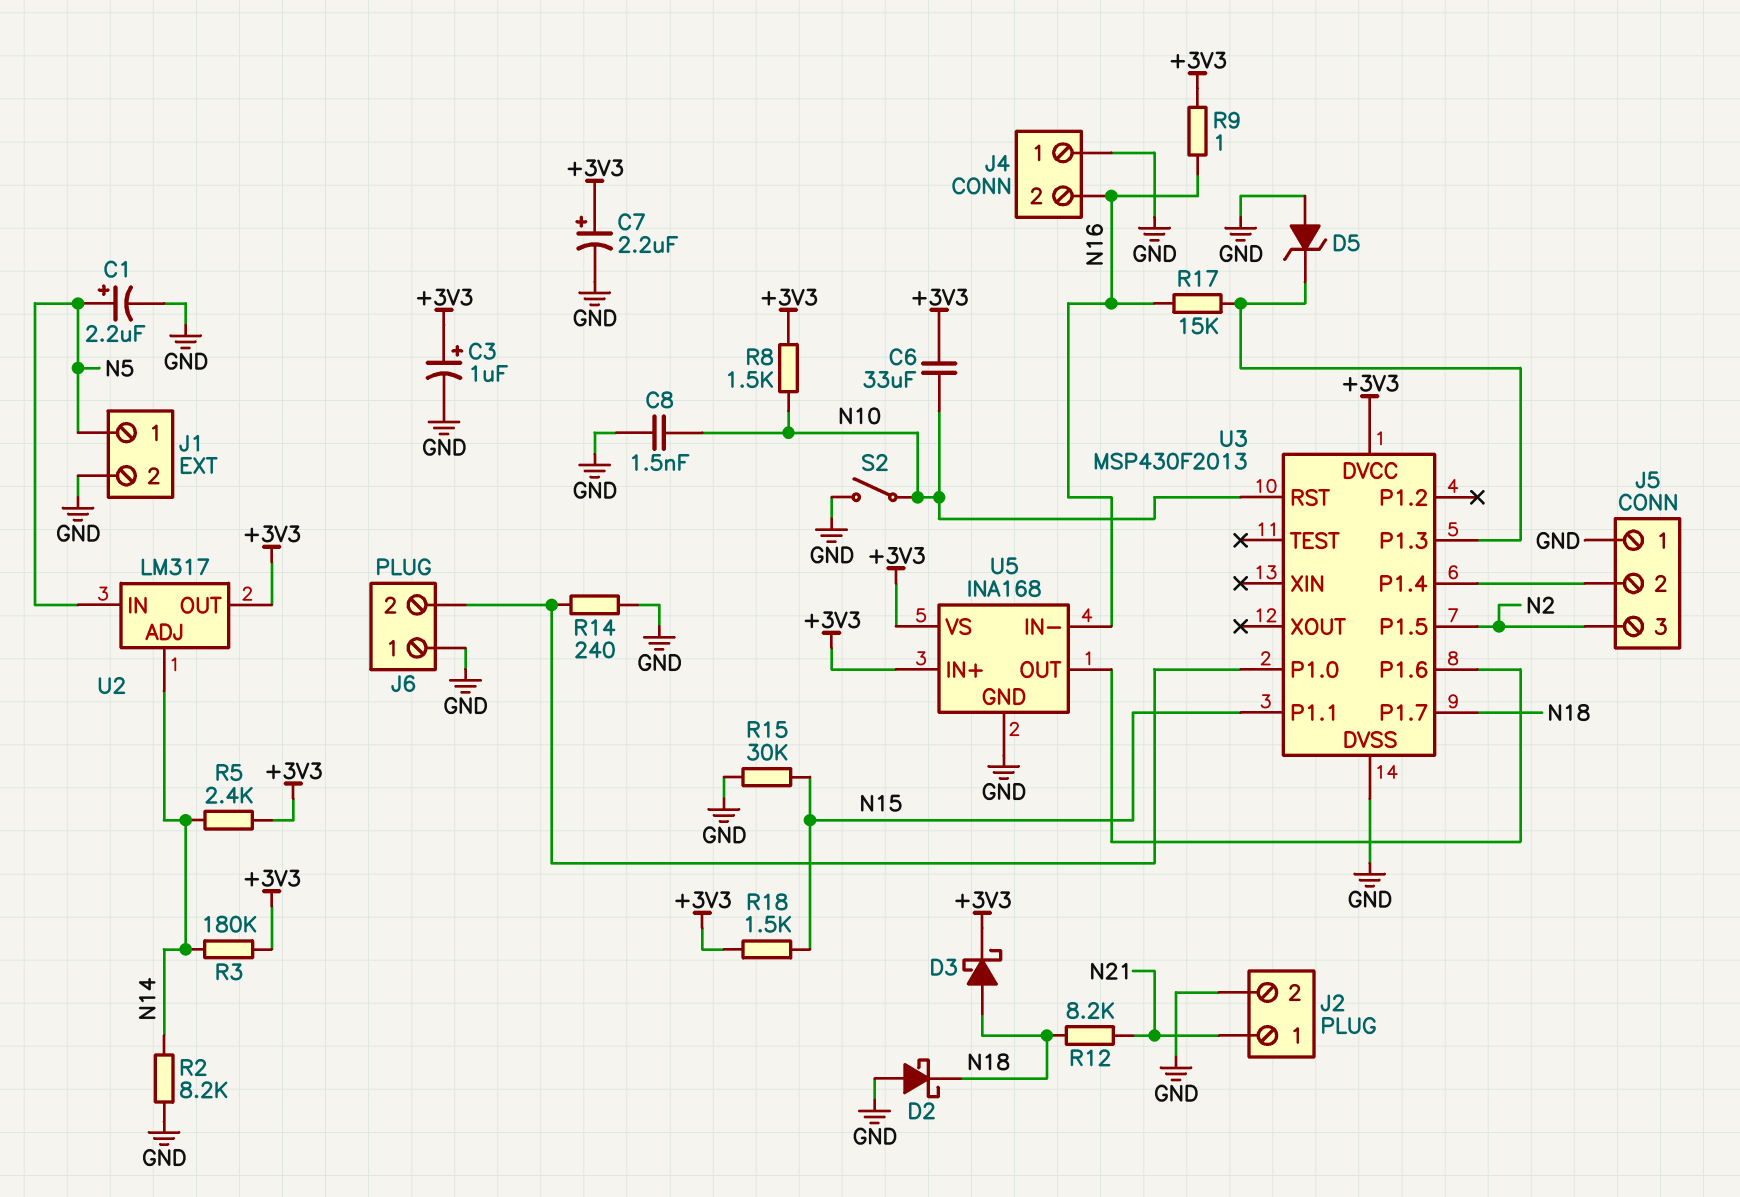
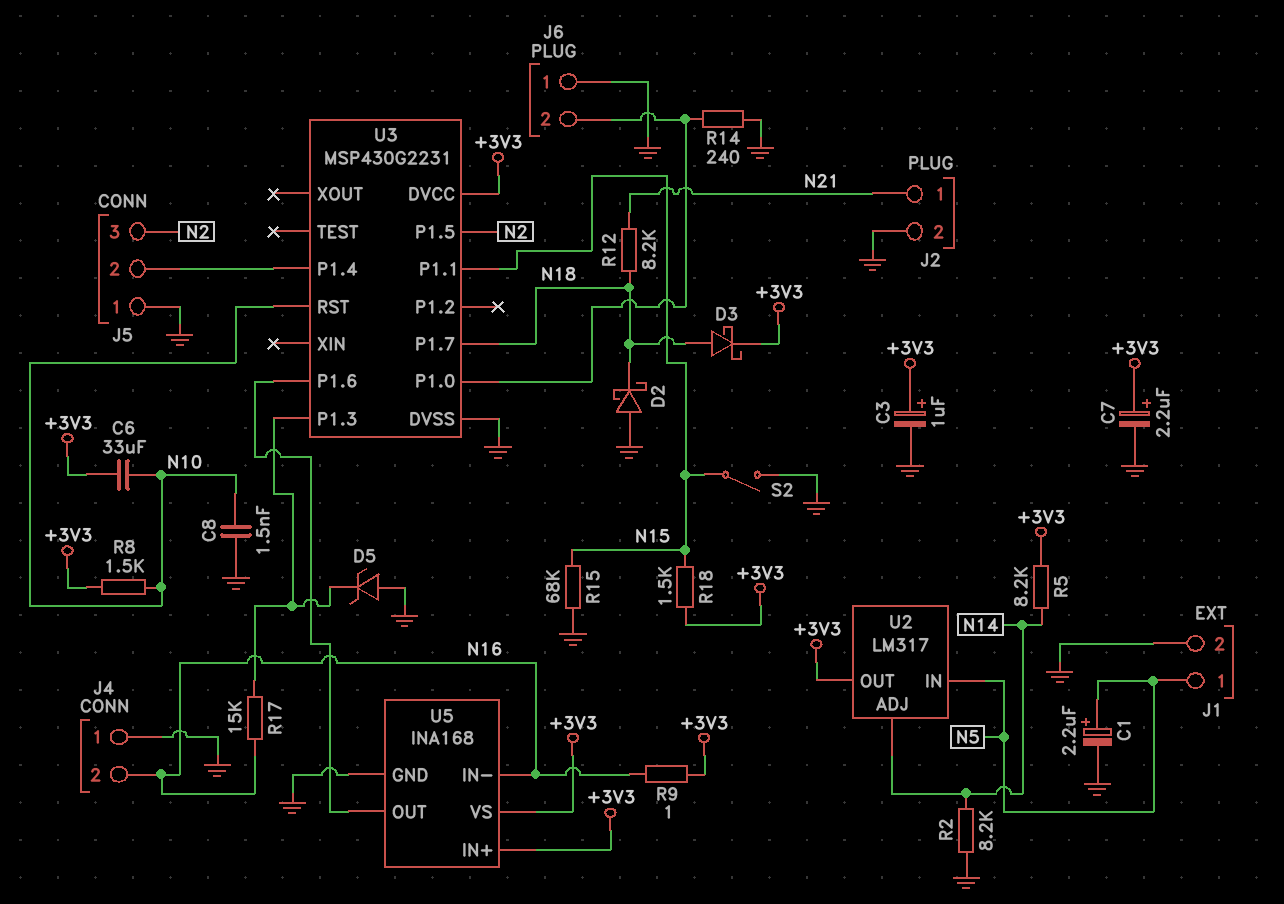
R3: 180k (+3V3, N14) -> none
R5: 2.4k (+3V3, N14) -> 8.2k (+3V3, N14)
R15: 30k (GND, N15) -> 68k (GND, N15)
S2: switch (GND, N10) -> switch (GND, N15)
U3: MSP430F2013 -> MSP430G2231

